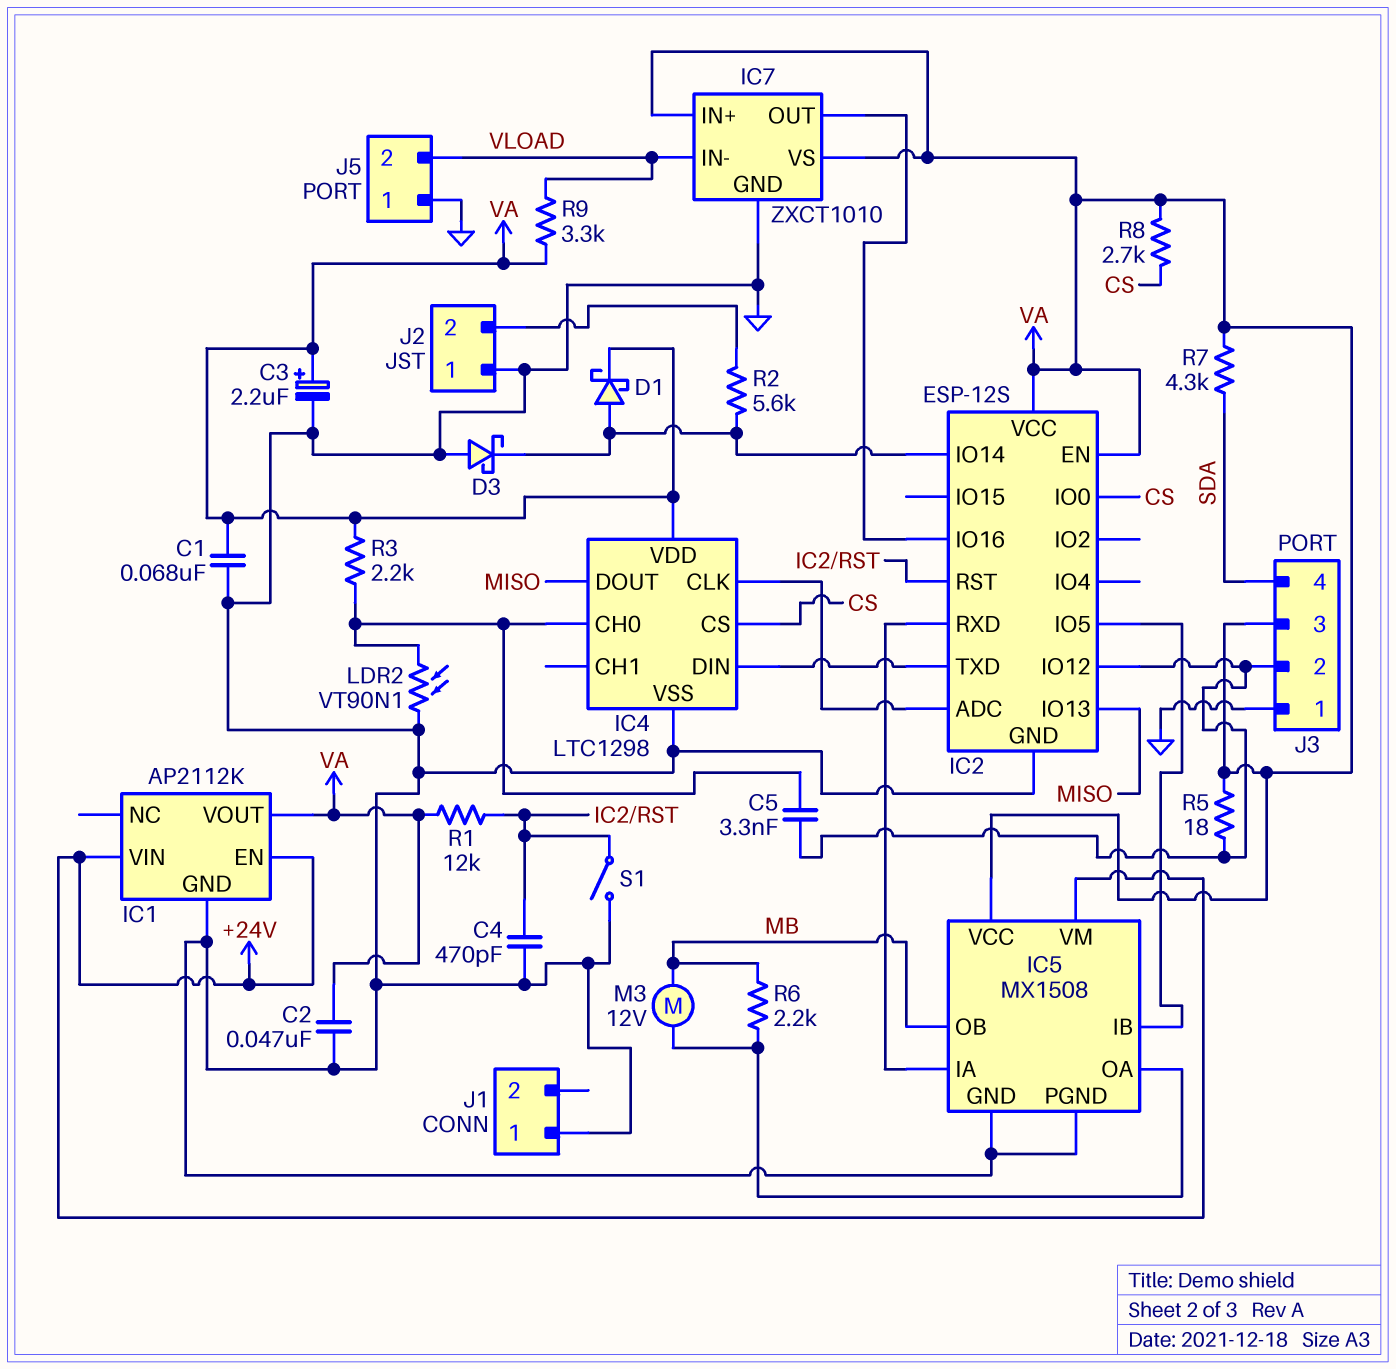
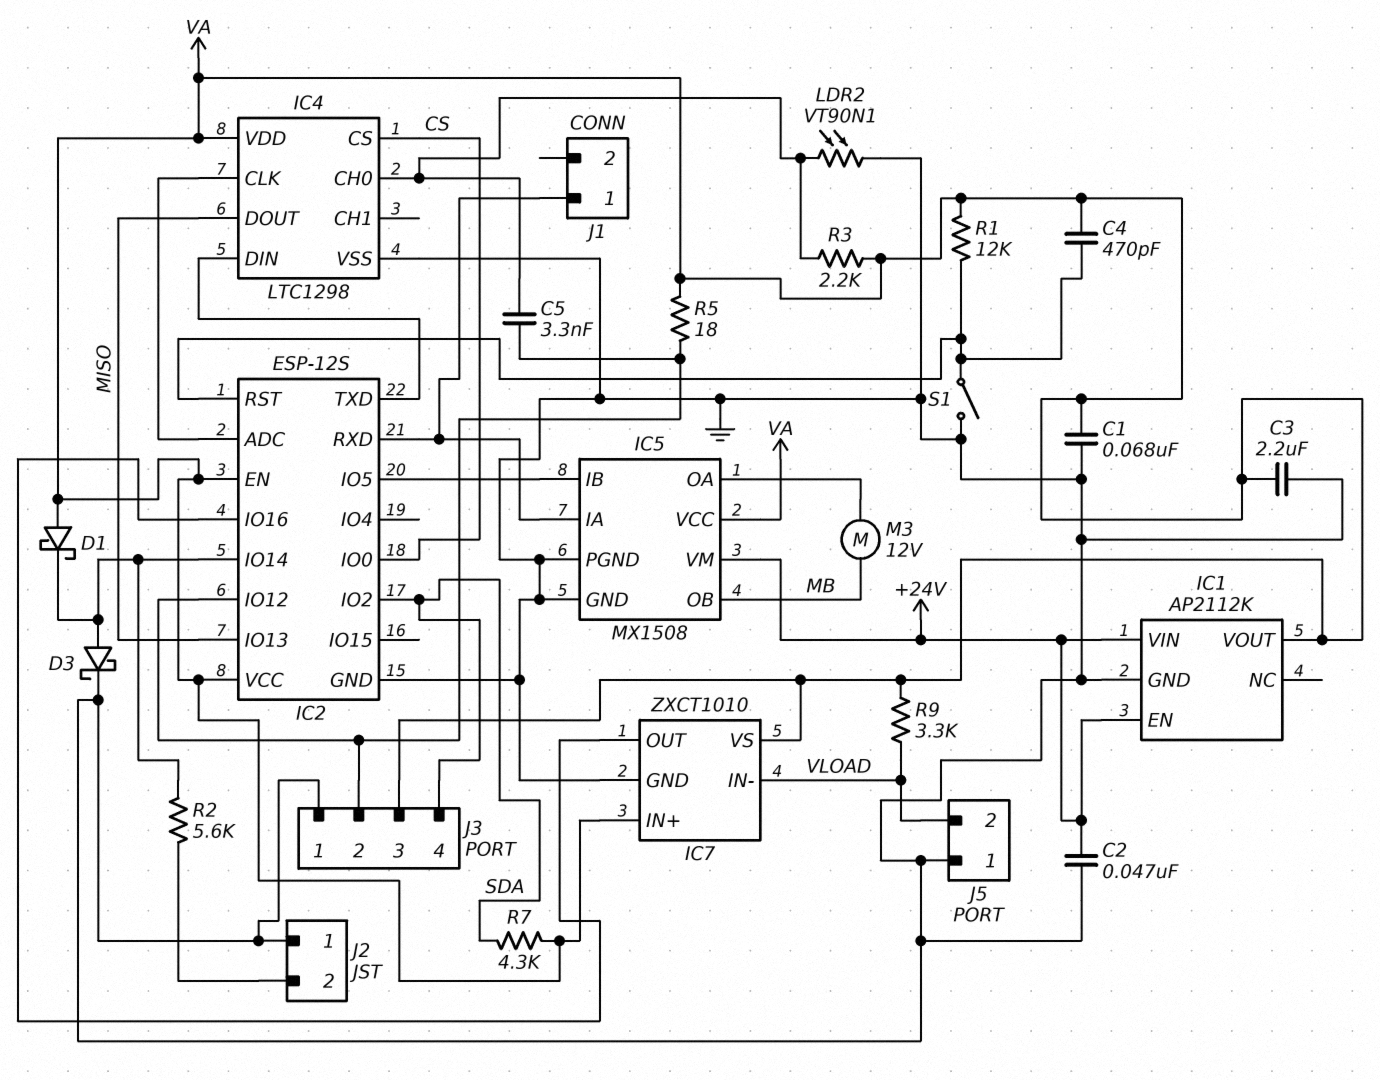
C2: 47nF (GND, VA) -> 47nF (+24V, GND)
C3: 2.2uF (plus VA, minus GND) -> 2.2uF (GND, VA)
C4: 470pF (GND, IC2/RST) -> 470pF (IC2/RST, VA)
D1: schottky (A IC2/IO14, K VA) -> schottky (A VA, K IC2/IO14)
D3: schottky (A GND, K IC2/IO14) -> schottky (A IC2/IO14, K GND)
IC2 pin IO2: none -> SDA
J1 pin 1: GND -> IC2/RXD
R6: 2.2k (IC5/OA, MB) -> none
R8: 2.7k (CS, VA) -> none

